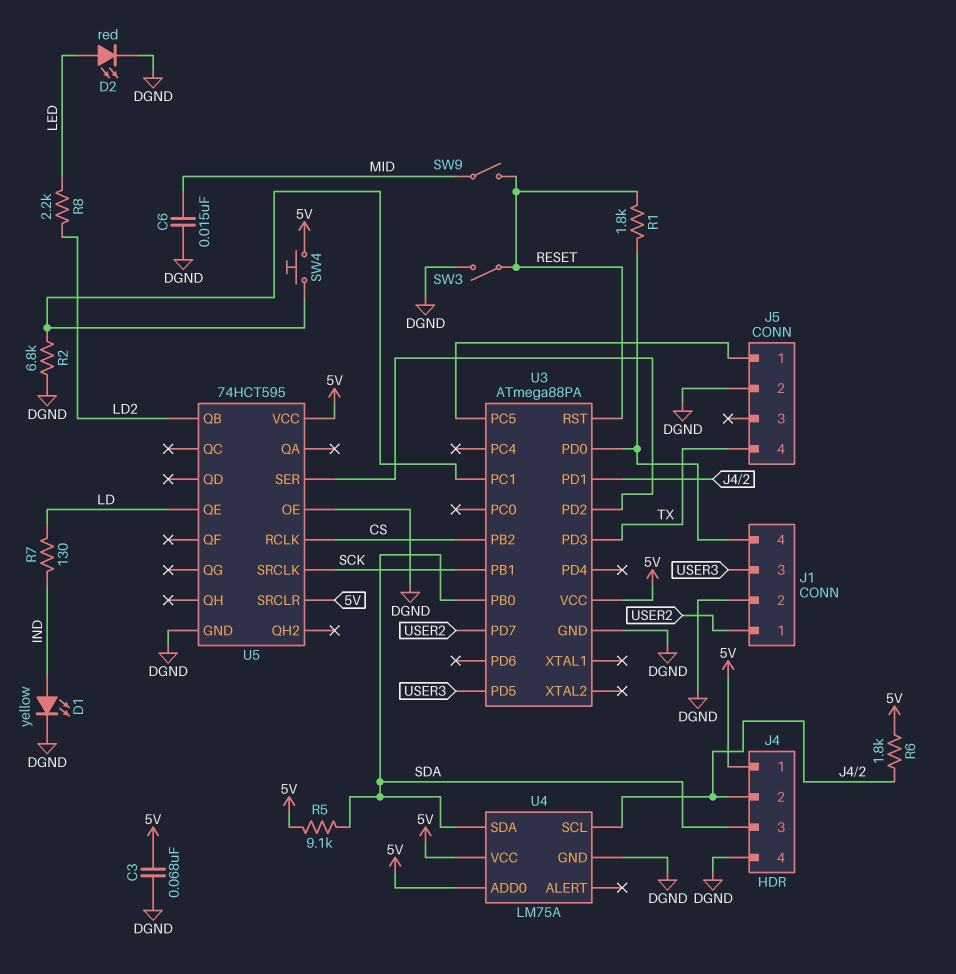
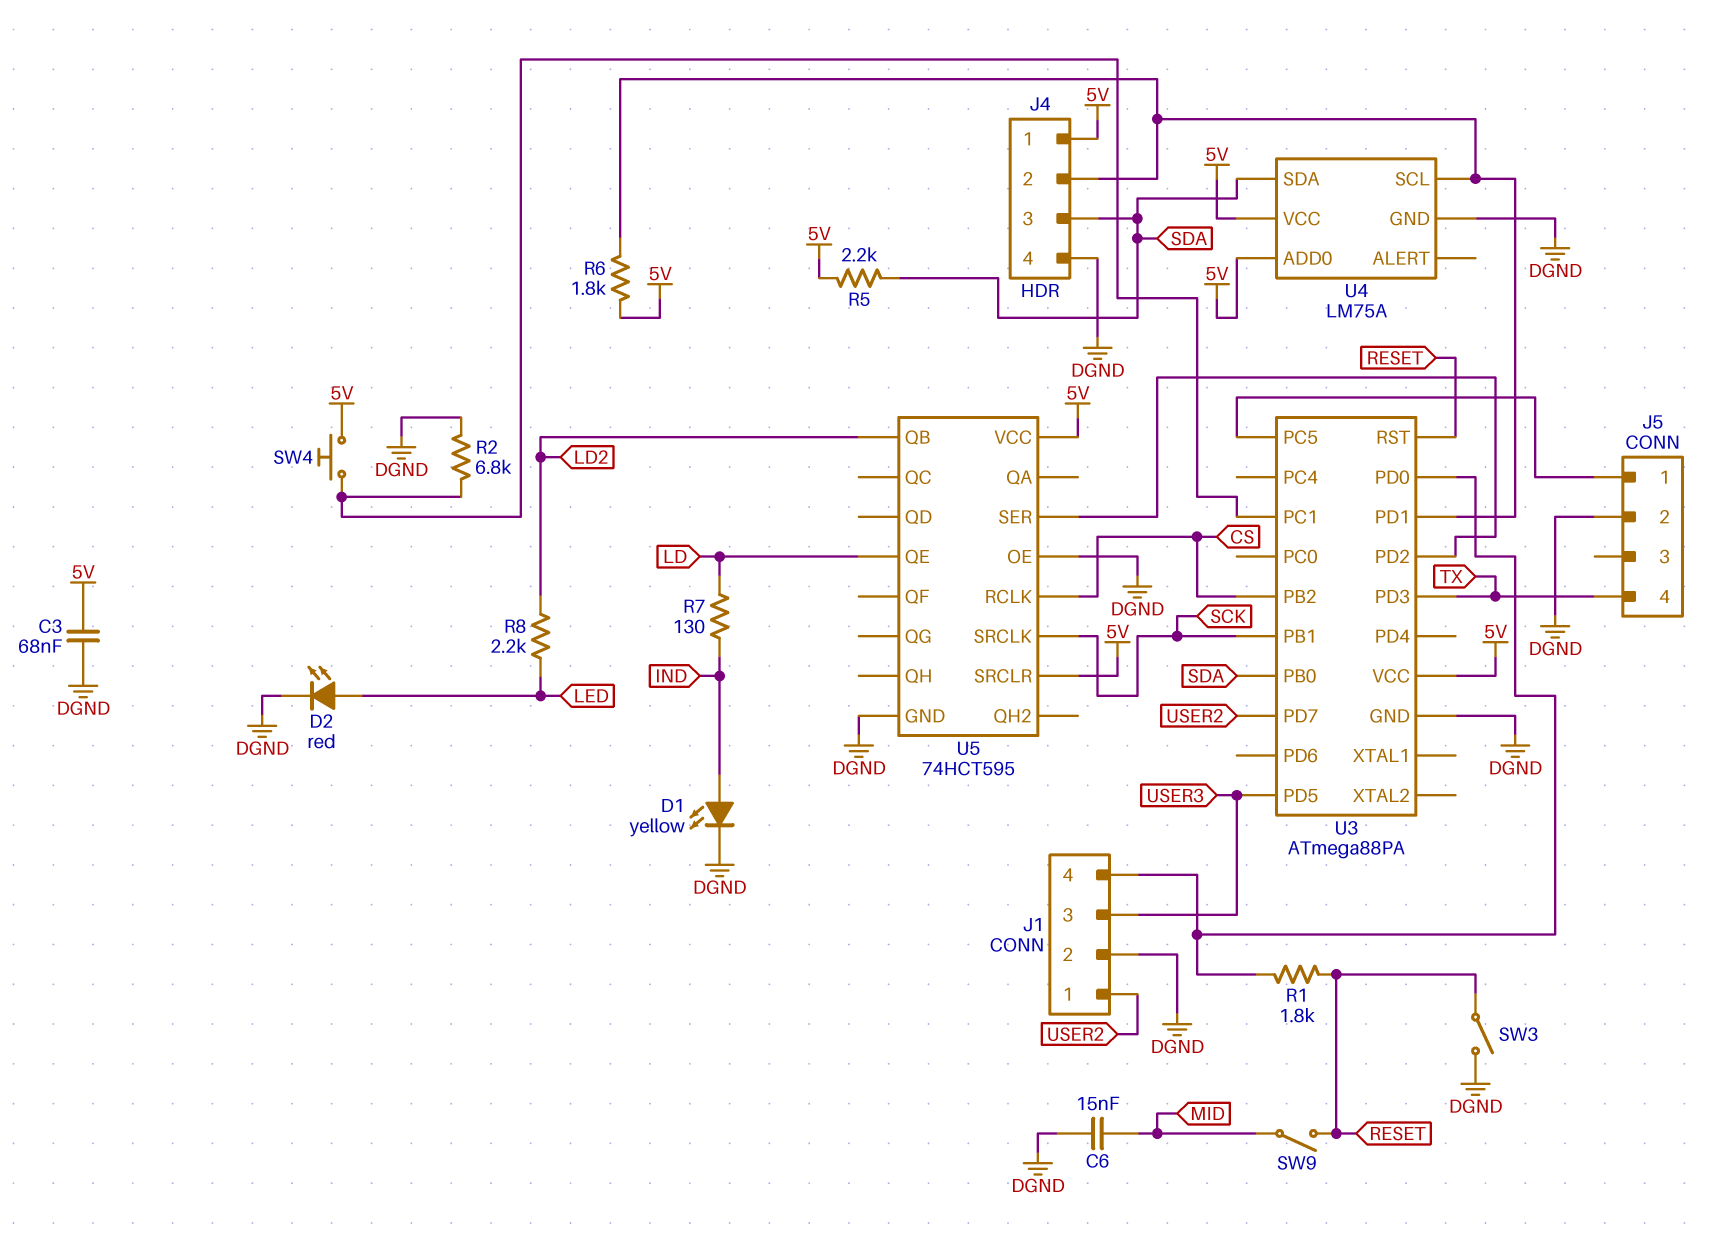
R5: 9.1k (5V, SDA) -> 2.2k (5V, SDA)

